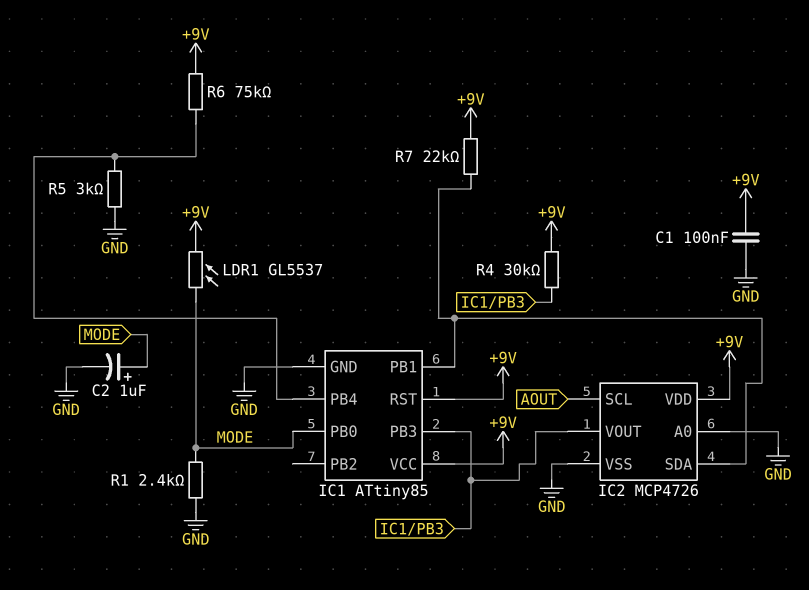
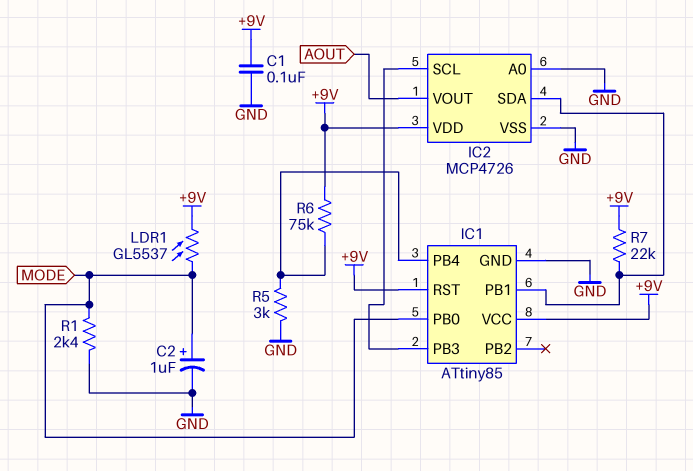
IC2 pin SCL: AOUT -> IC1/PB3
IC2 pin VOUT: IC1/PB3 -> AOUT
R4: 30k (+9V, IC1/PB3) -> none

